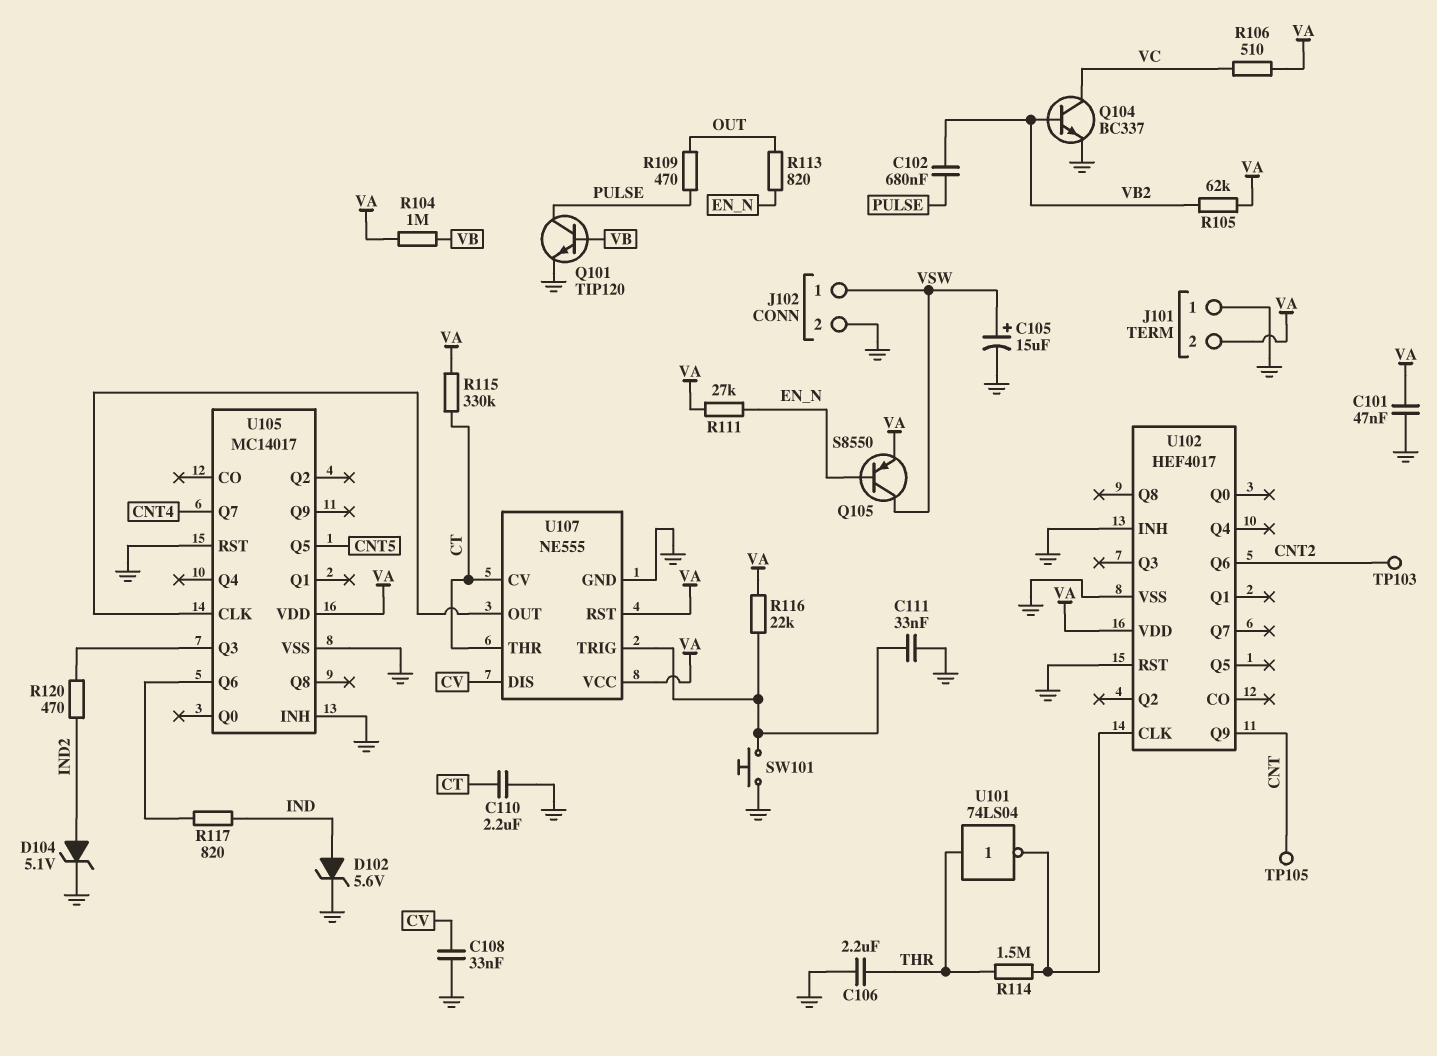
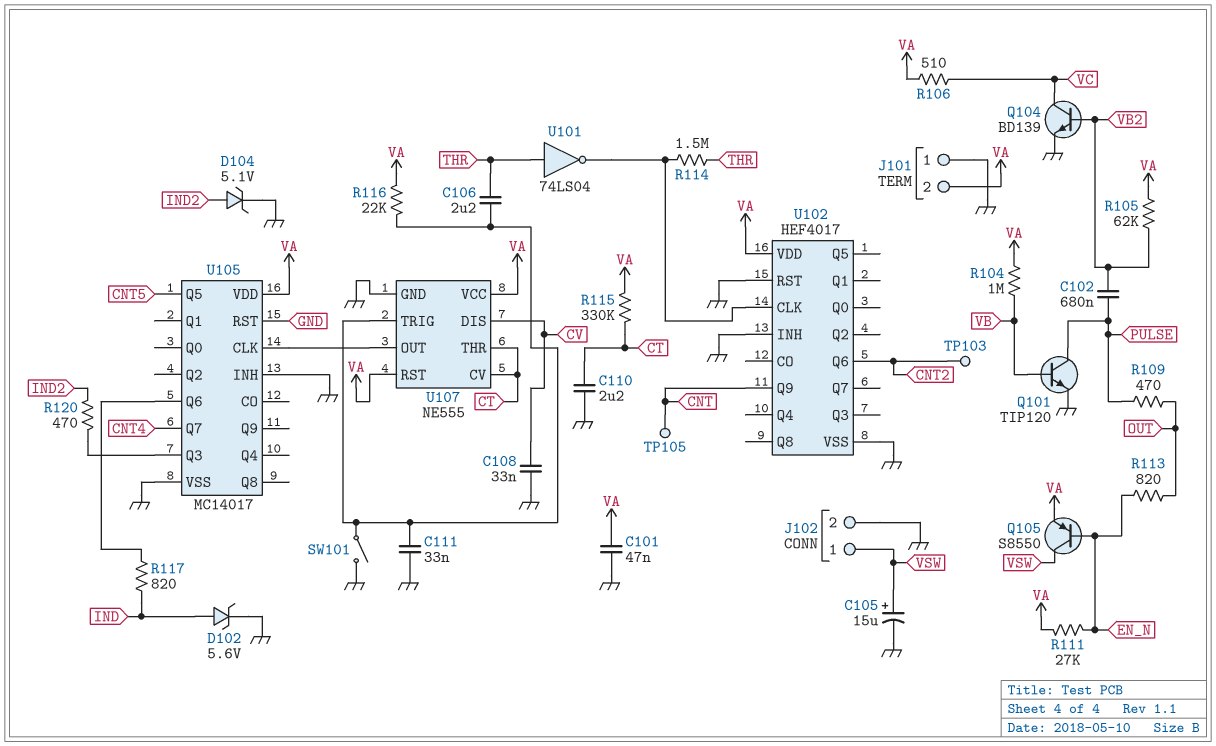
C106: 2.2uF (GND, THR) -> 2.2uF (THR, U107/TRIG)
Q104: NPN BC337 (B VB2, C VC, E GND) -> NPN BD139 (B VB2, C VC, E GND)
SW101: button (GND, U107/TRIG) -> switch (GND, U107/TRIG)

